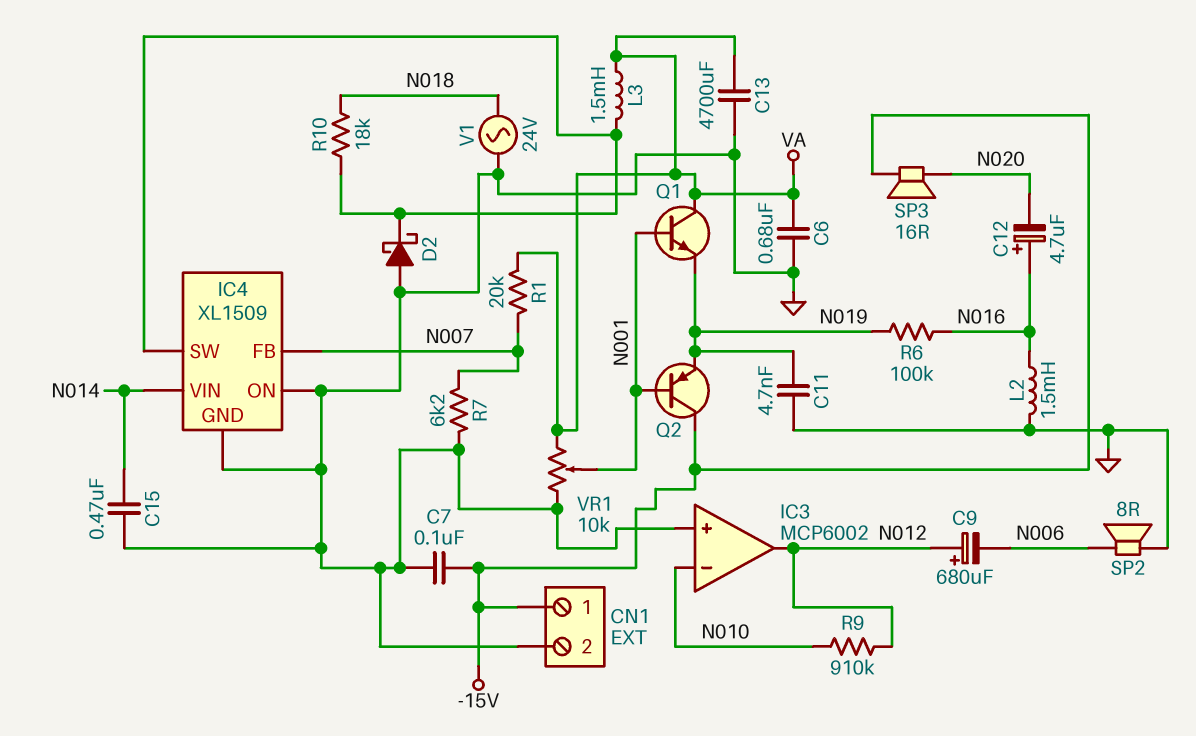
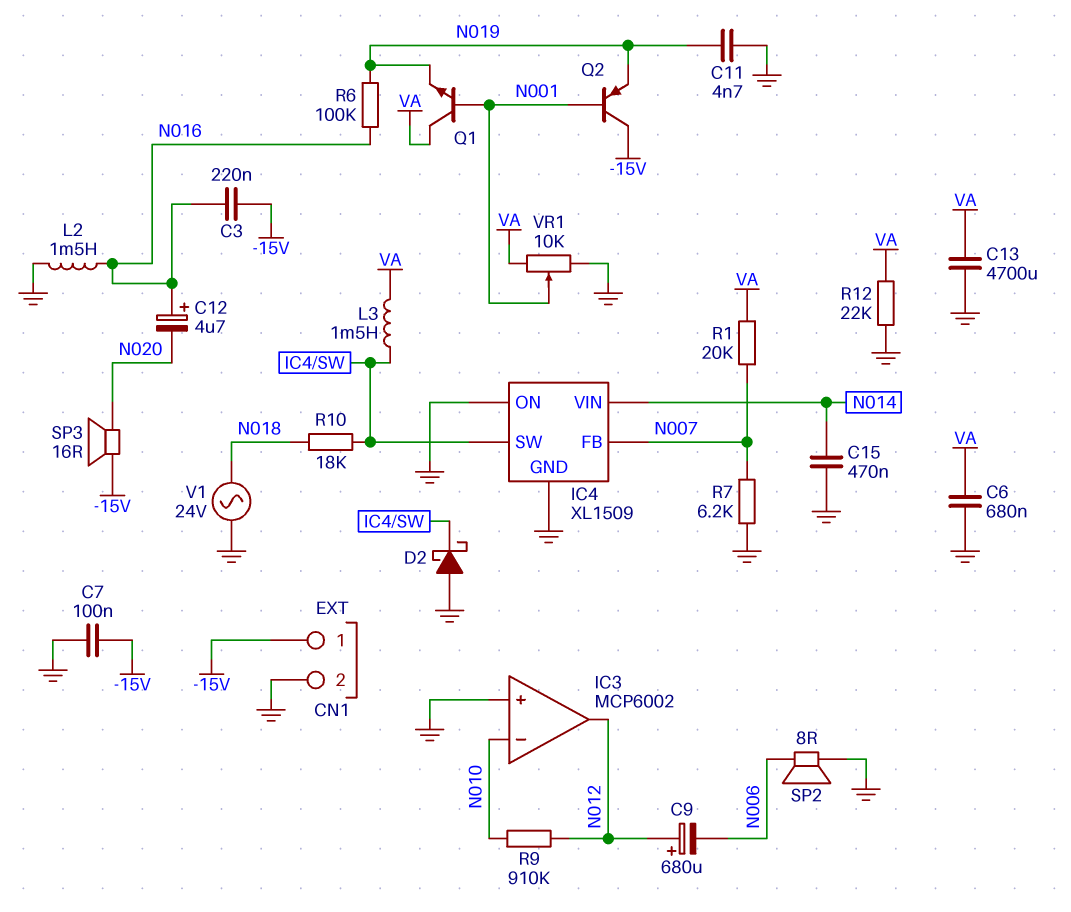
C3: none -> 220nF (-15V, N016)
R12: none -> 22k (GND, VA)

